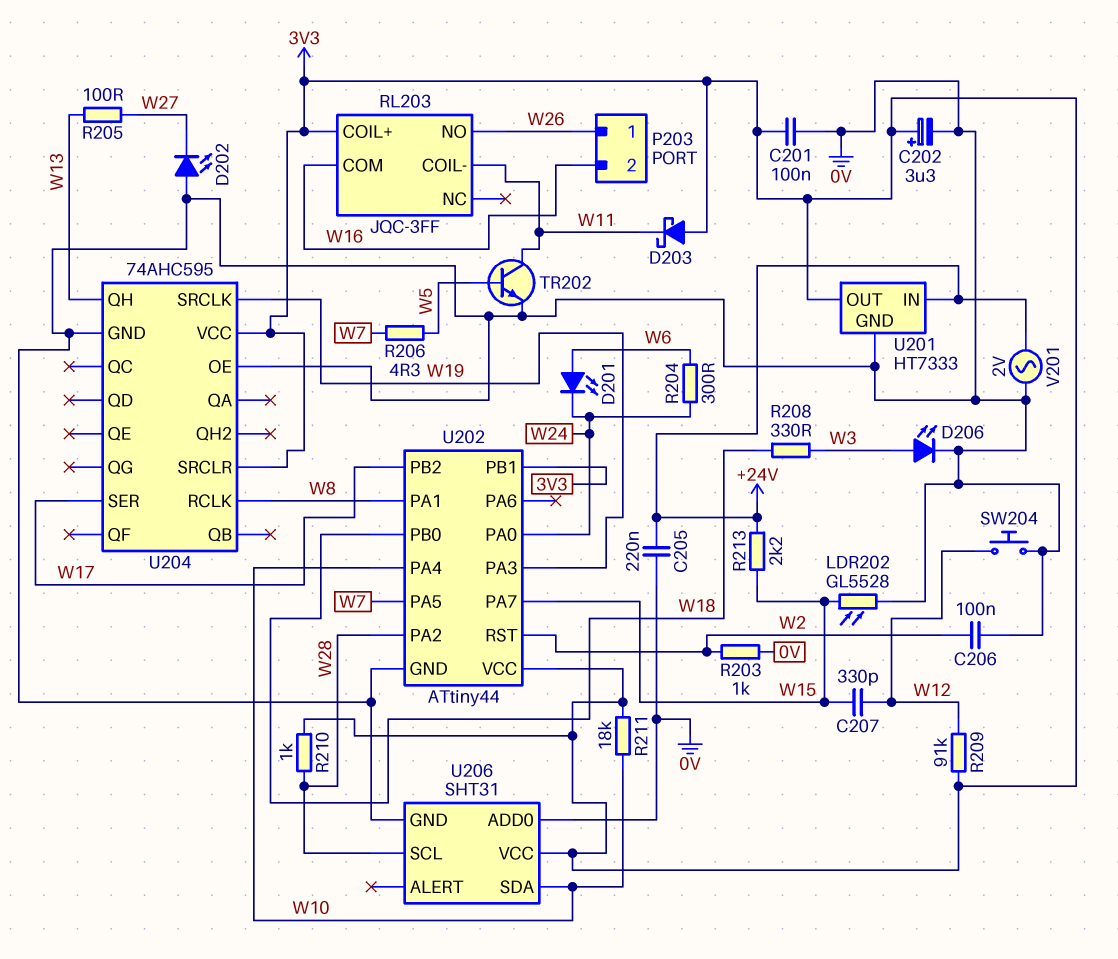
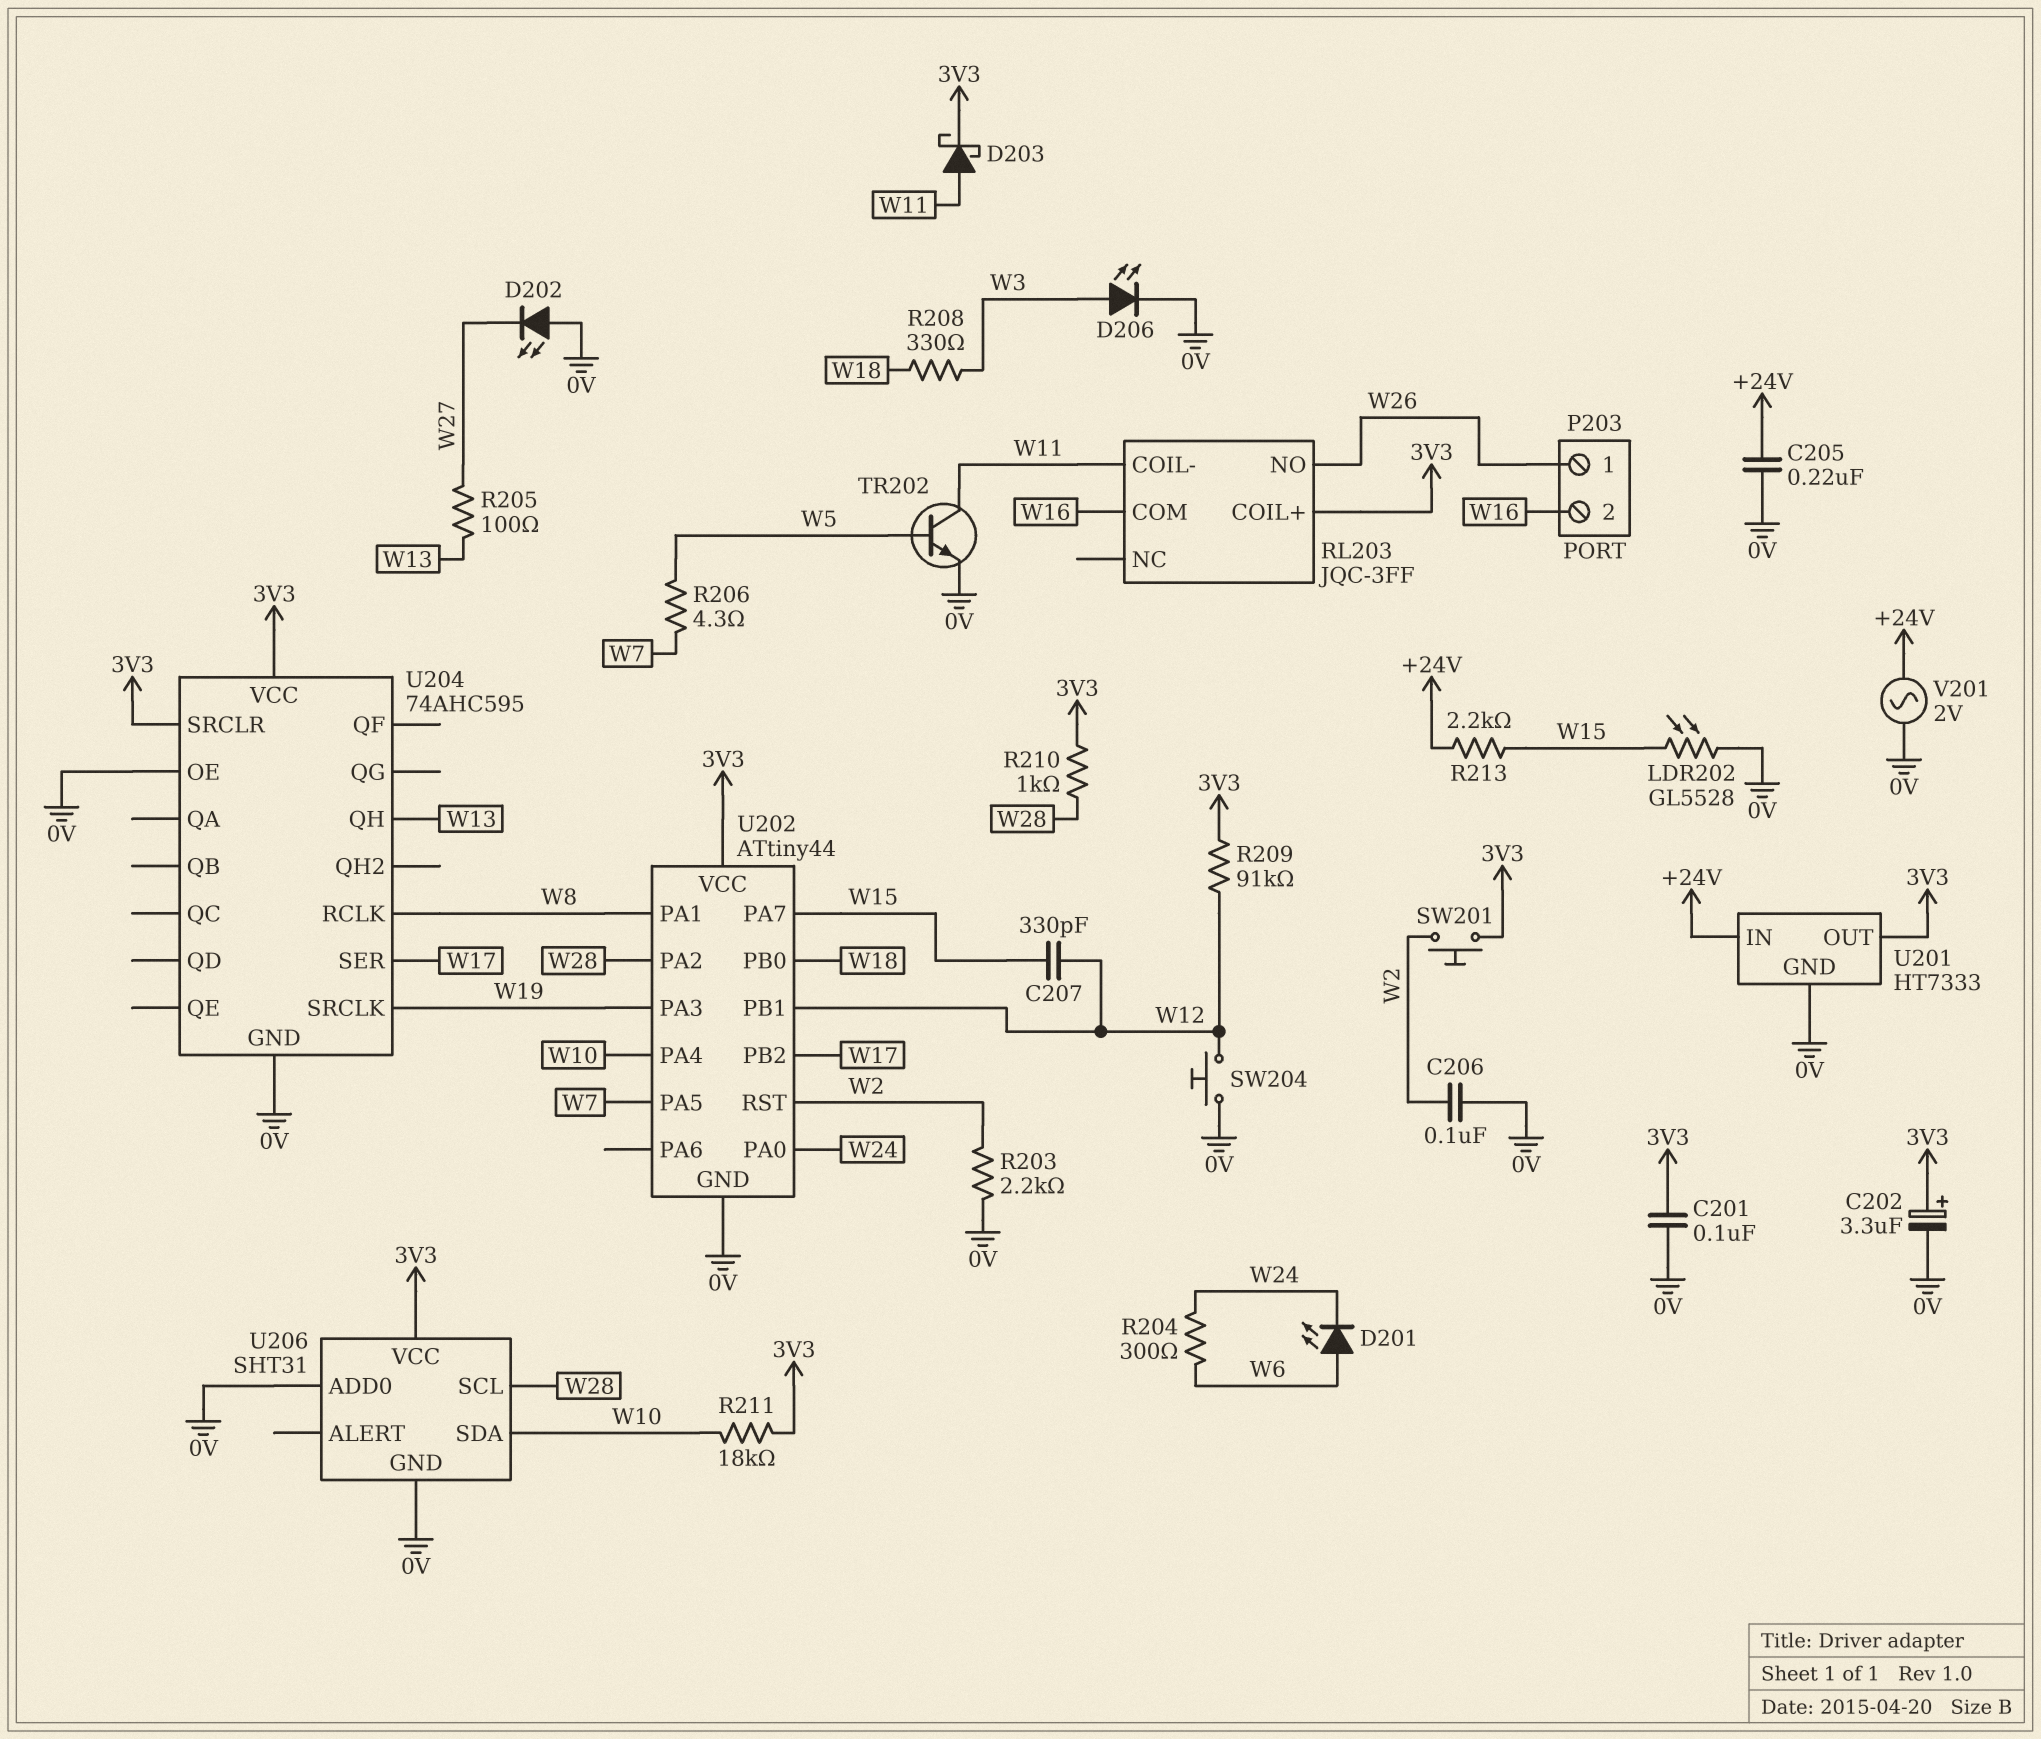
D203: schottky (A 3V3, K W11) -> schottky (A W11, K 3V3)
R203: 1k (0V, W2) -> 2.2k (0V, W2)
SW201: none -> button (3V3, W2)
U202 pin PB1: 3V3 -> W12

